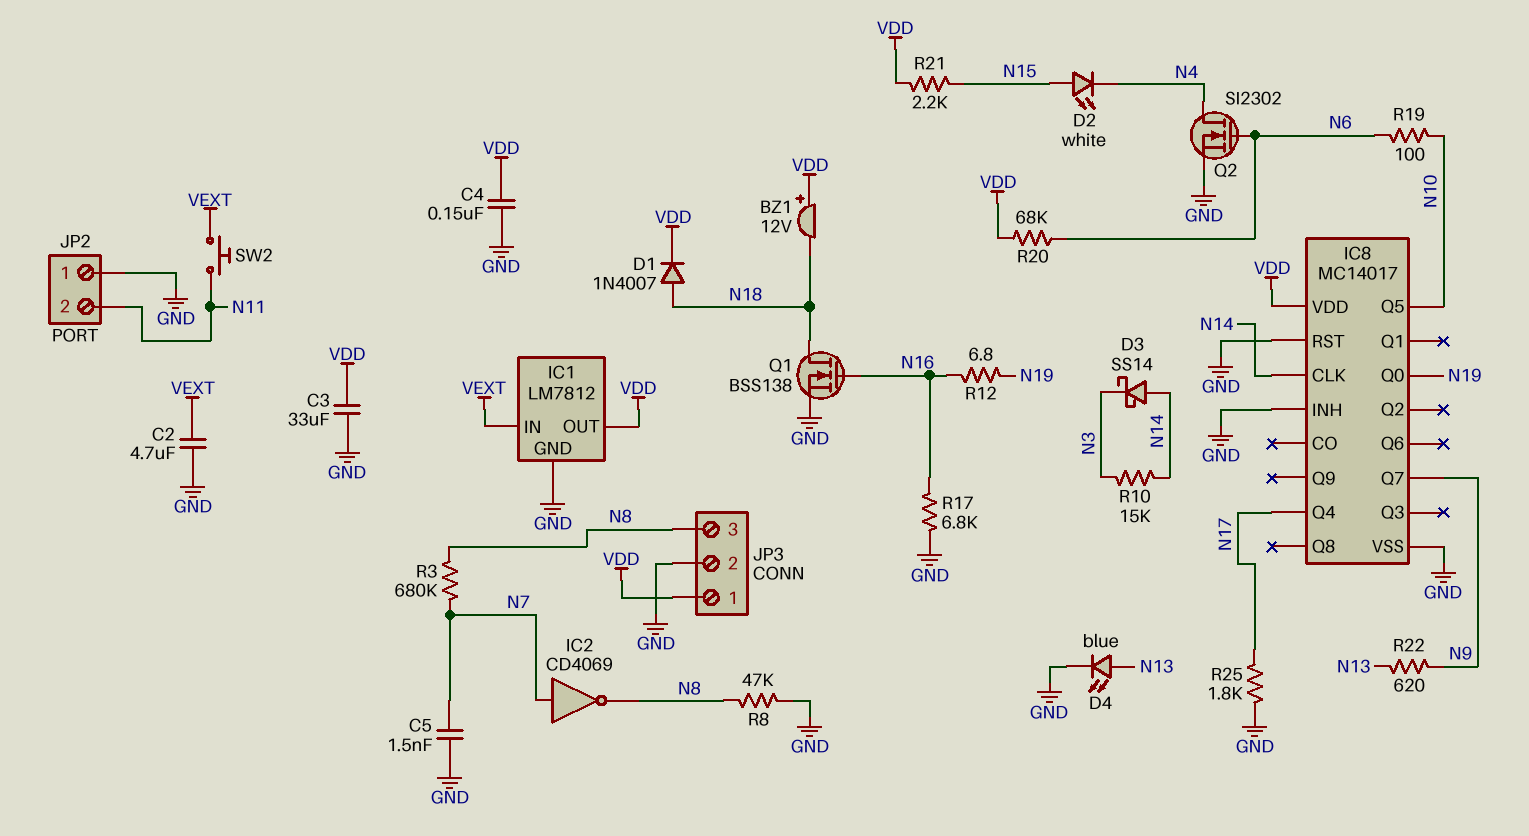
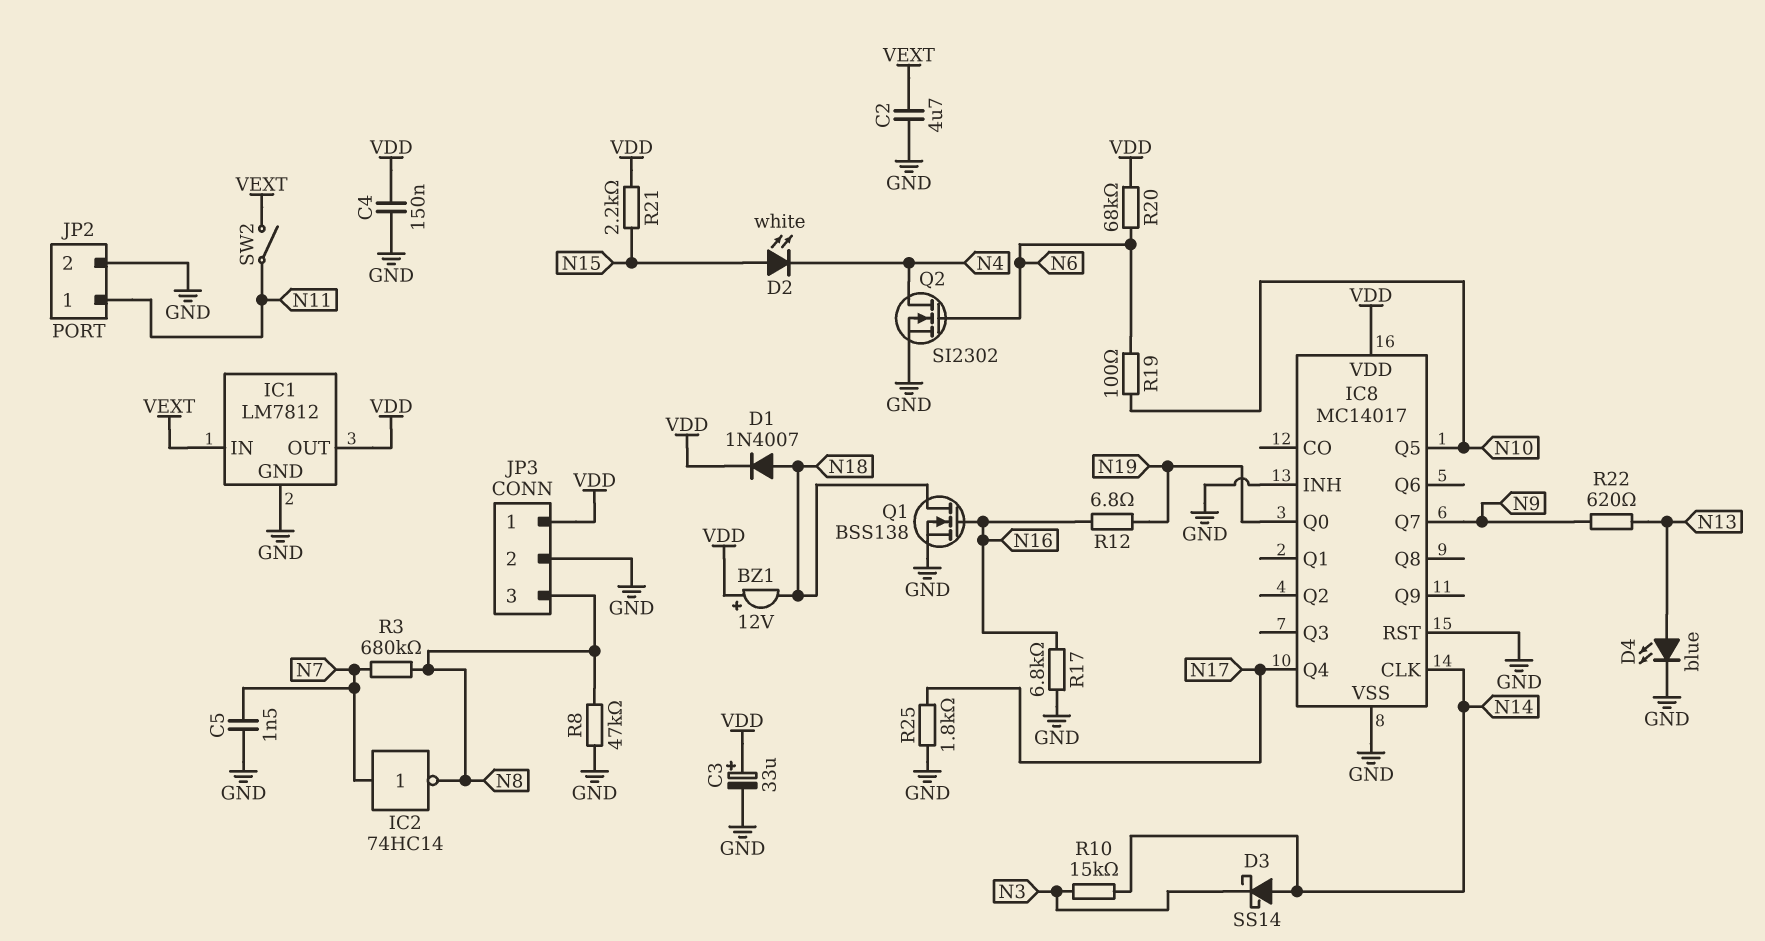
C3: 33uF (GND, VDD) -> 33uF (plus VDD, minus GND)
IC2: NOT CD4069 (in N7, out N8) -> NOT 74HC14 (in N7, out N8)
JP2 pin 1: GND -> N11
JP2 pin 2: N11 -> GND
SW2: button (N11, VEXT) -> switch (N11, VEXT)

